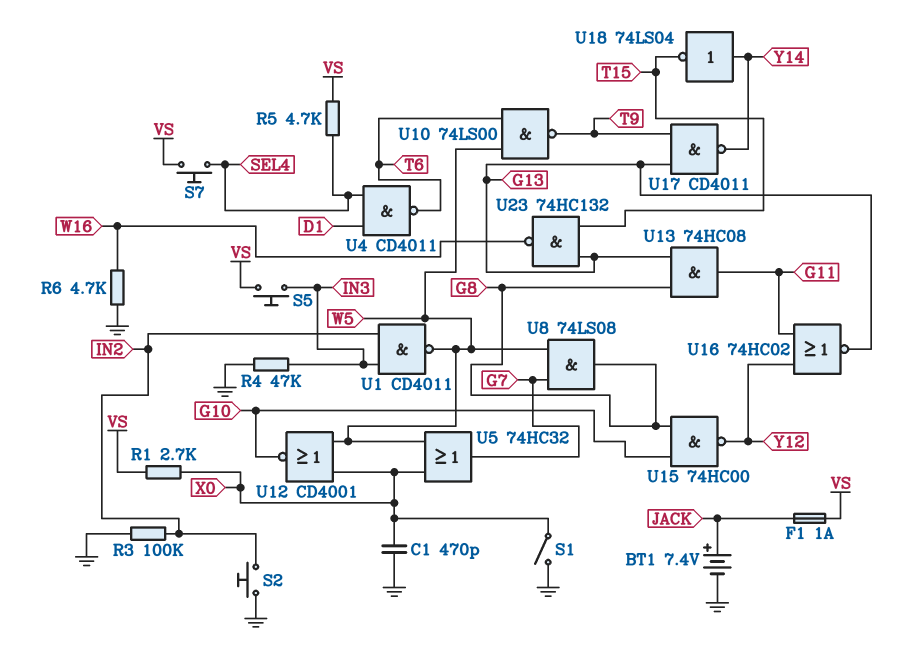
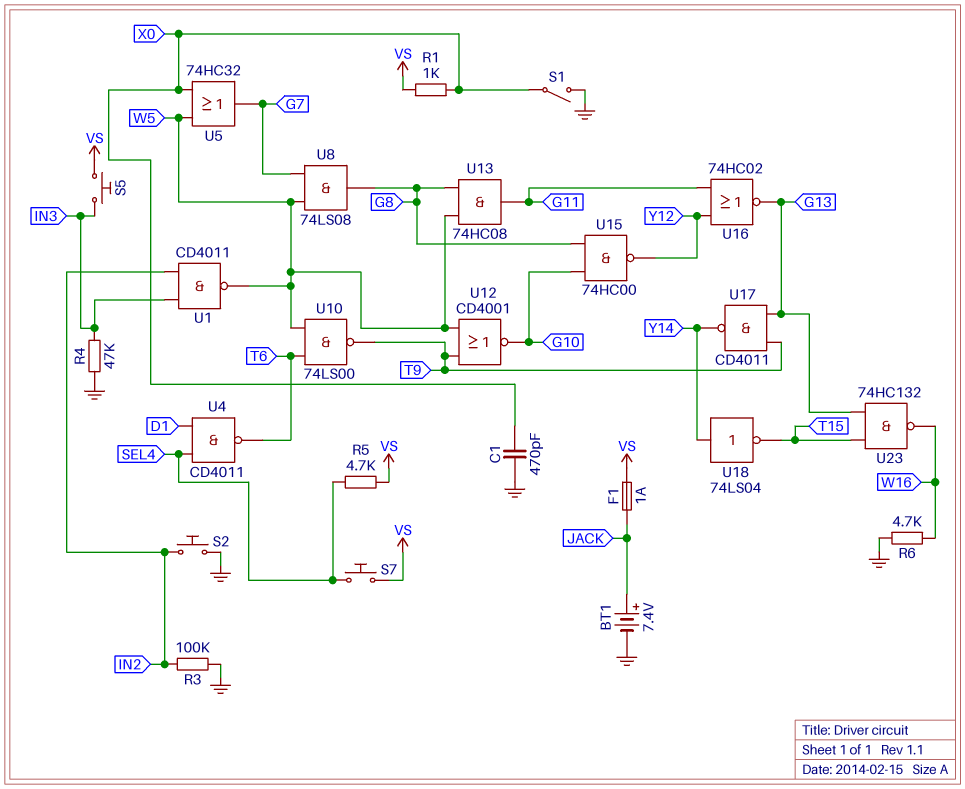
R1: 2.7k (VS, X0) -> 1k (VS, X0)
U12: NOR CD4001 (in W5, in X0, out G10) -> NOR CD4001 (in T9, in W5, out G10)
U13: AND 74HC08 (in G8, in G13, out G11) -> AND 74HC08 (in G8, in W5, out G11)

